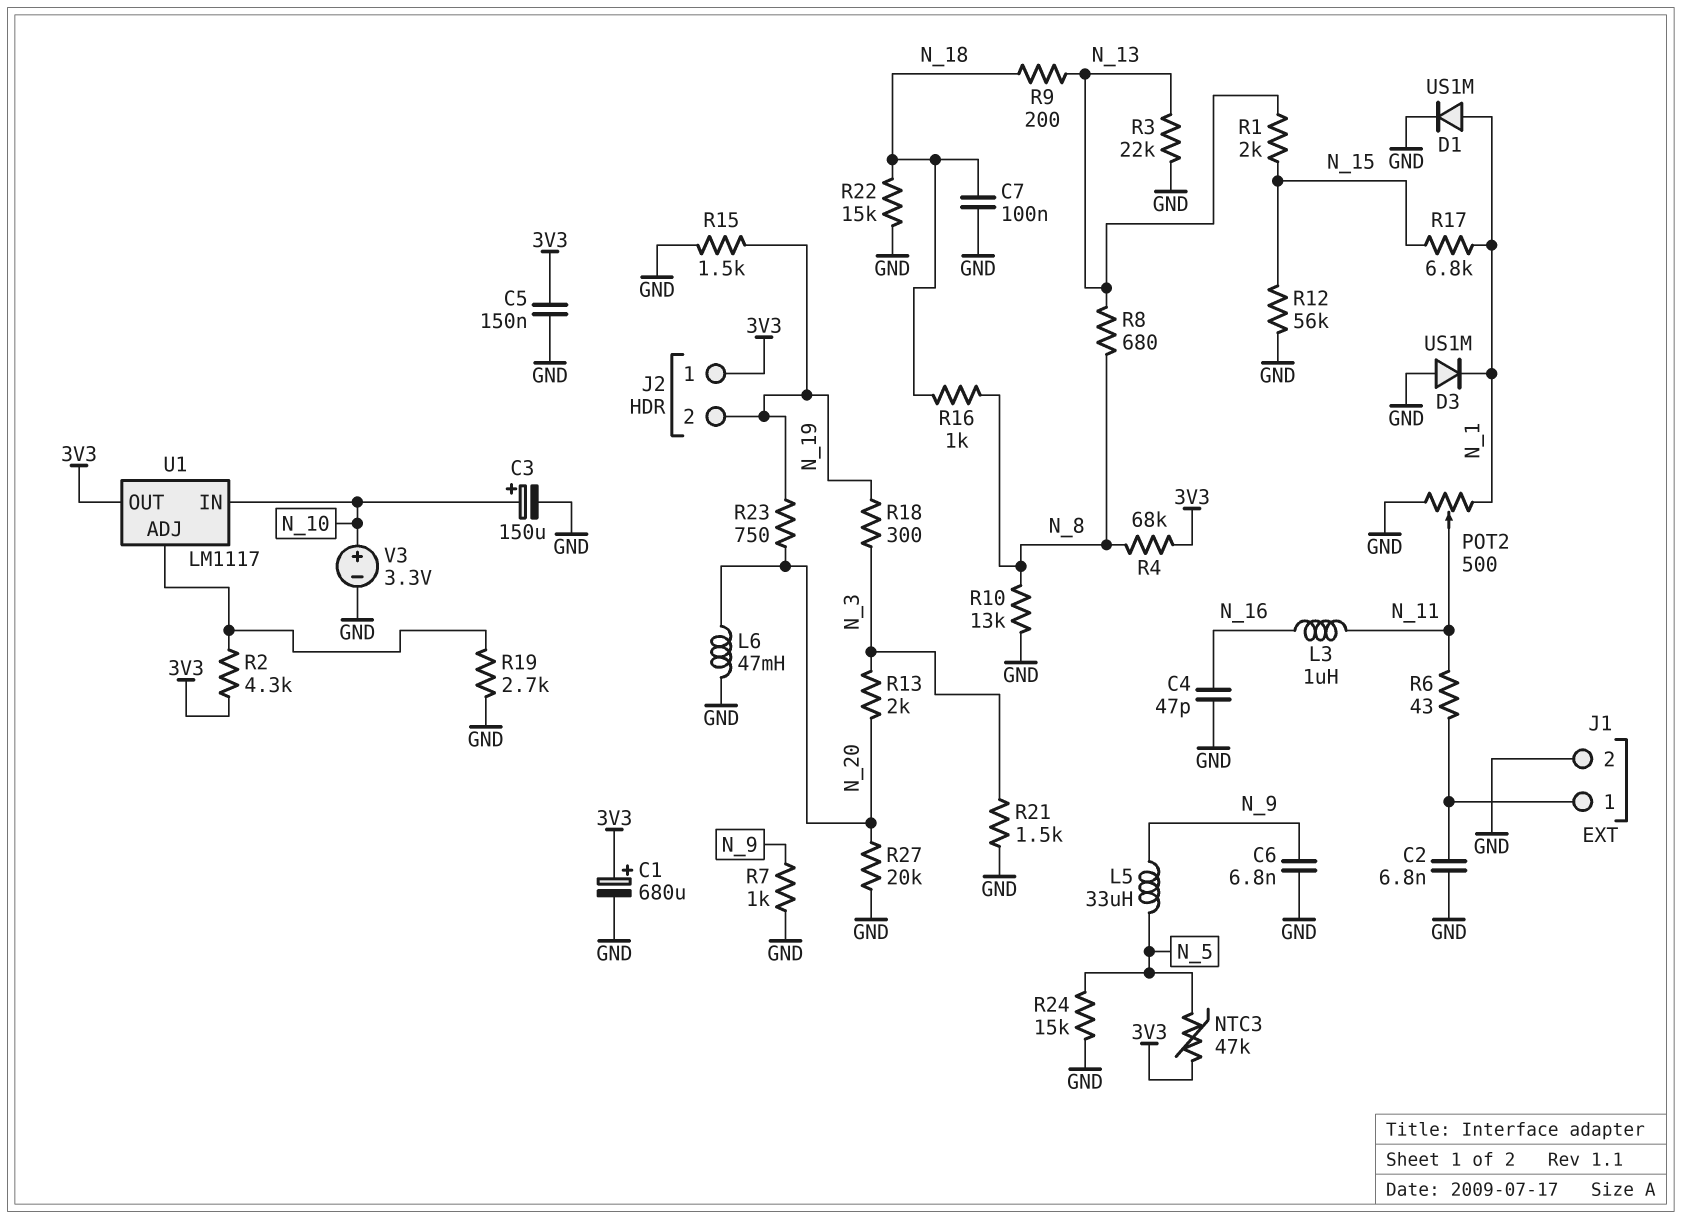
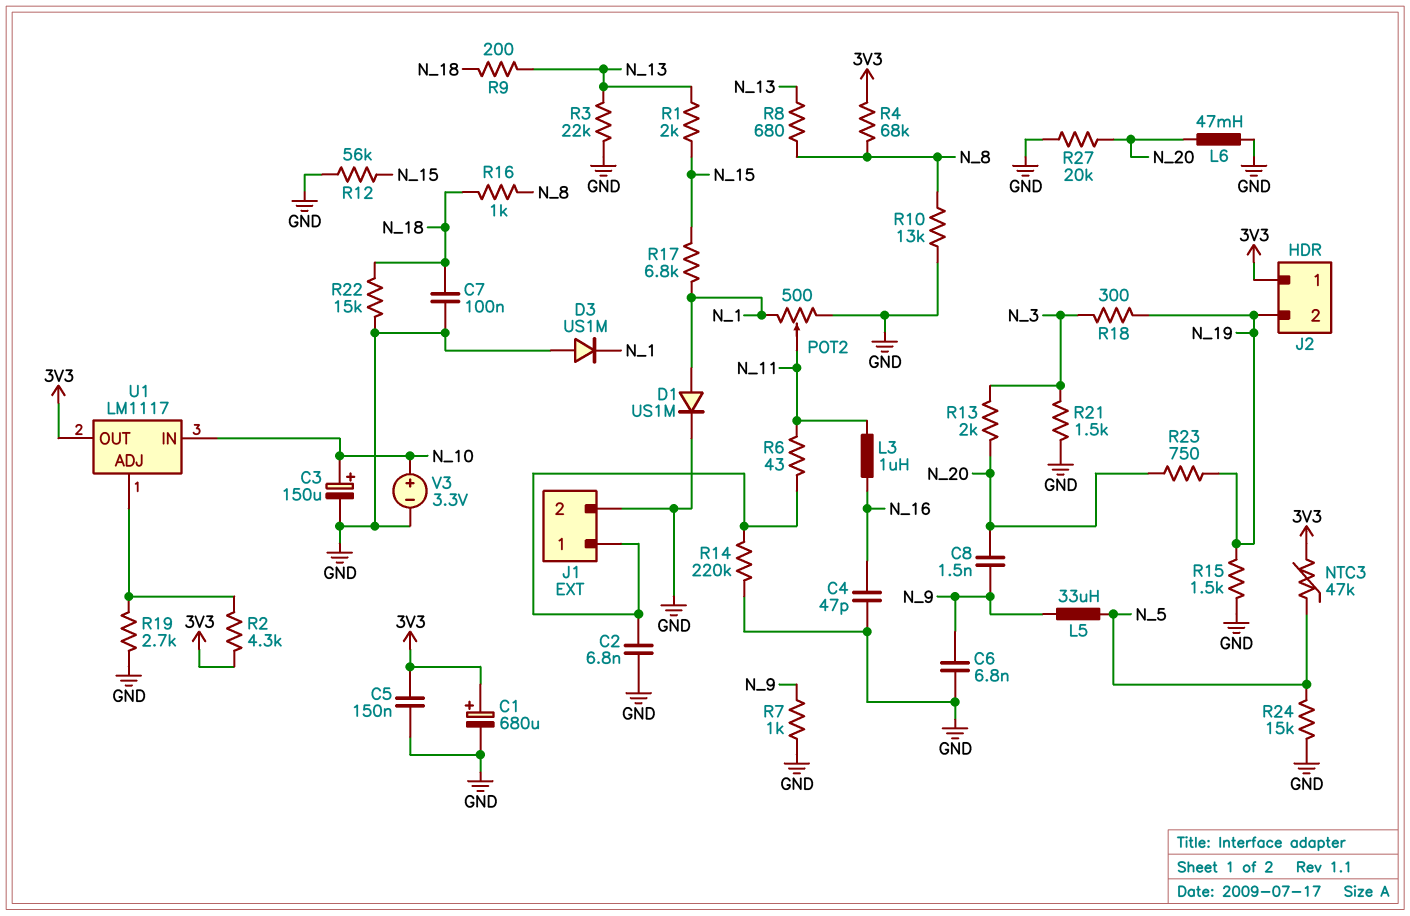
C8: none -> 1.5nF (N_9, N_20)
R14: none -> 220k (GND, J1/1)

